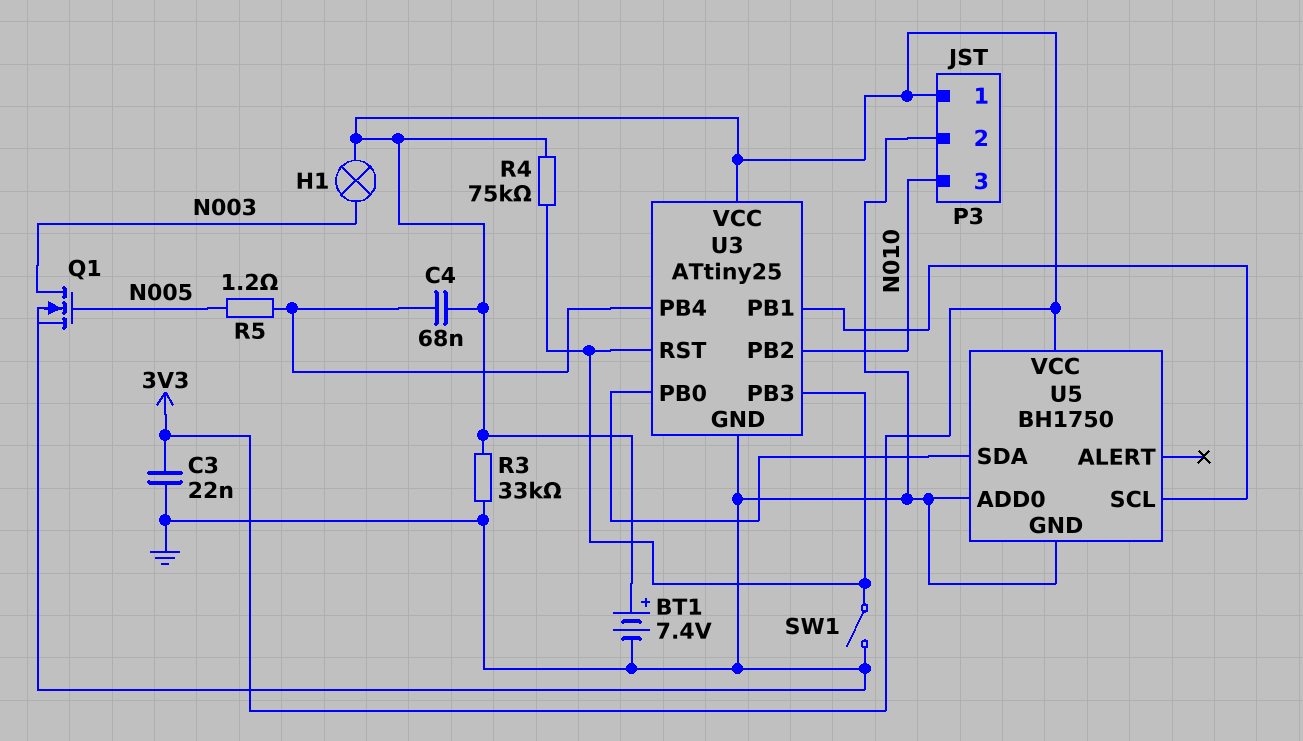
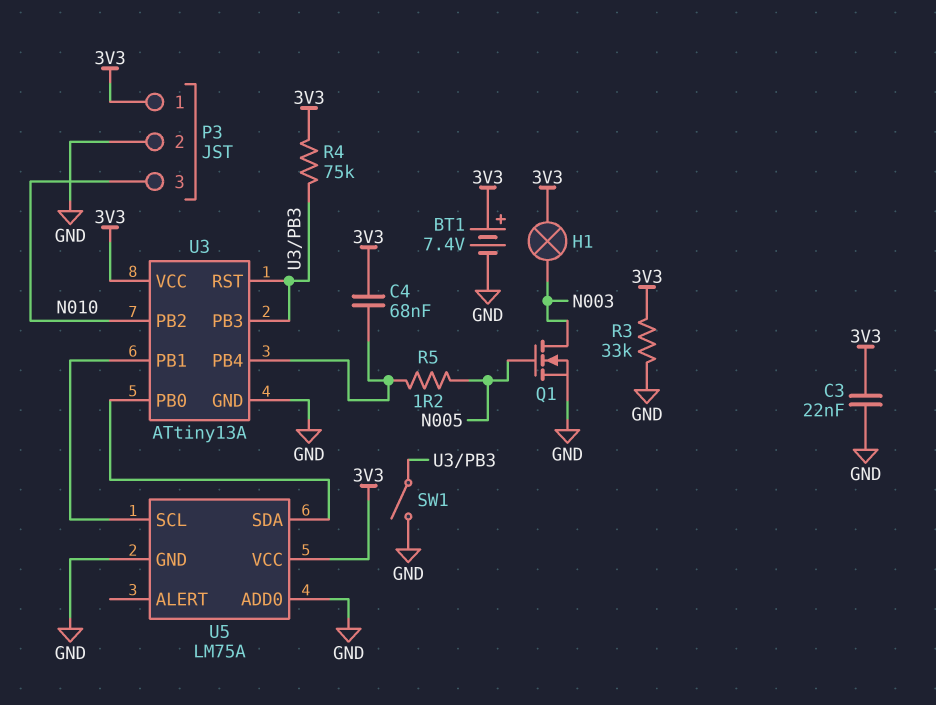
U3: ATtiny25 -> ATtiny13A
U5: BH1750 -> LM75A

